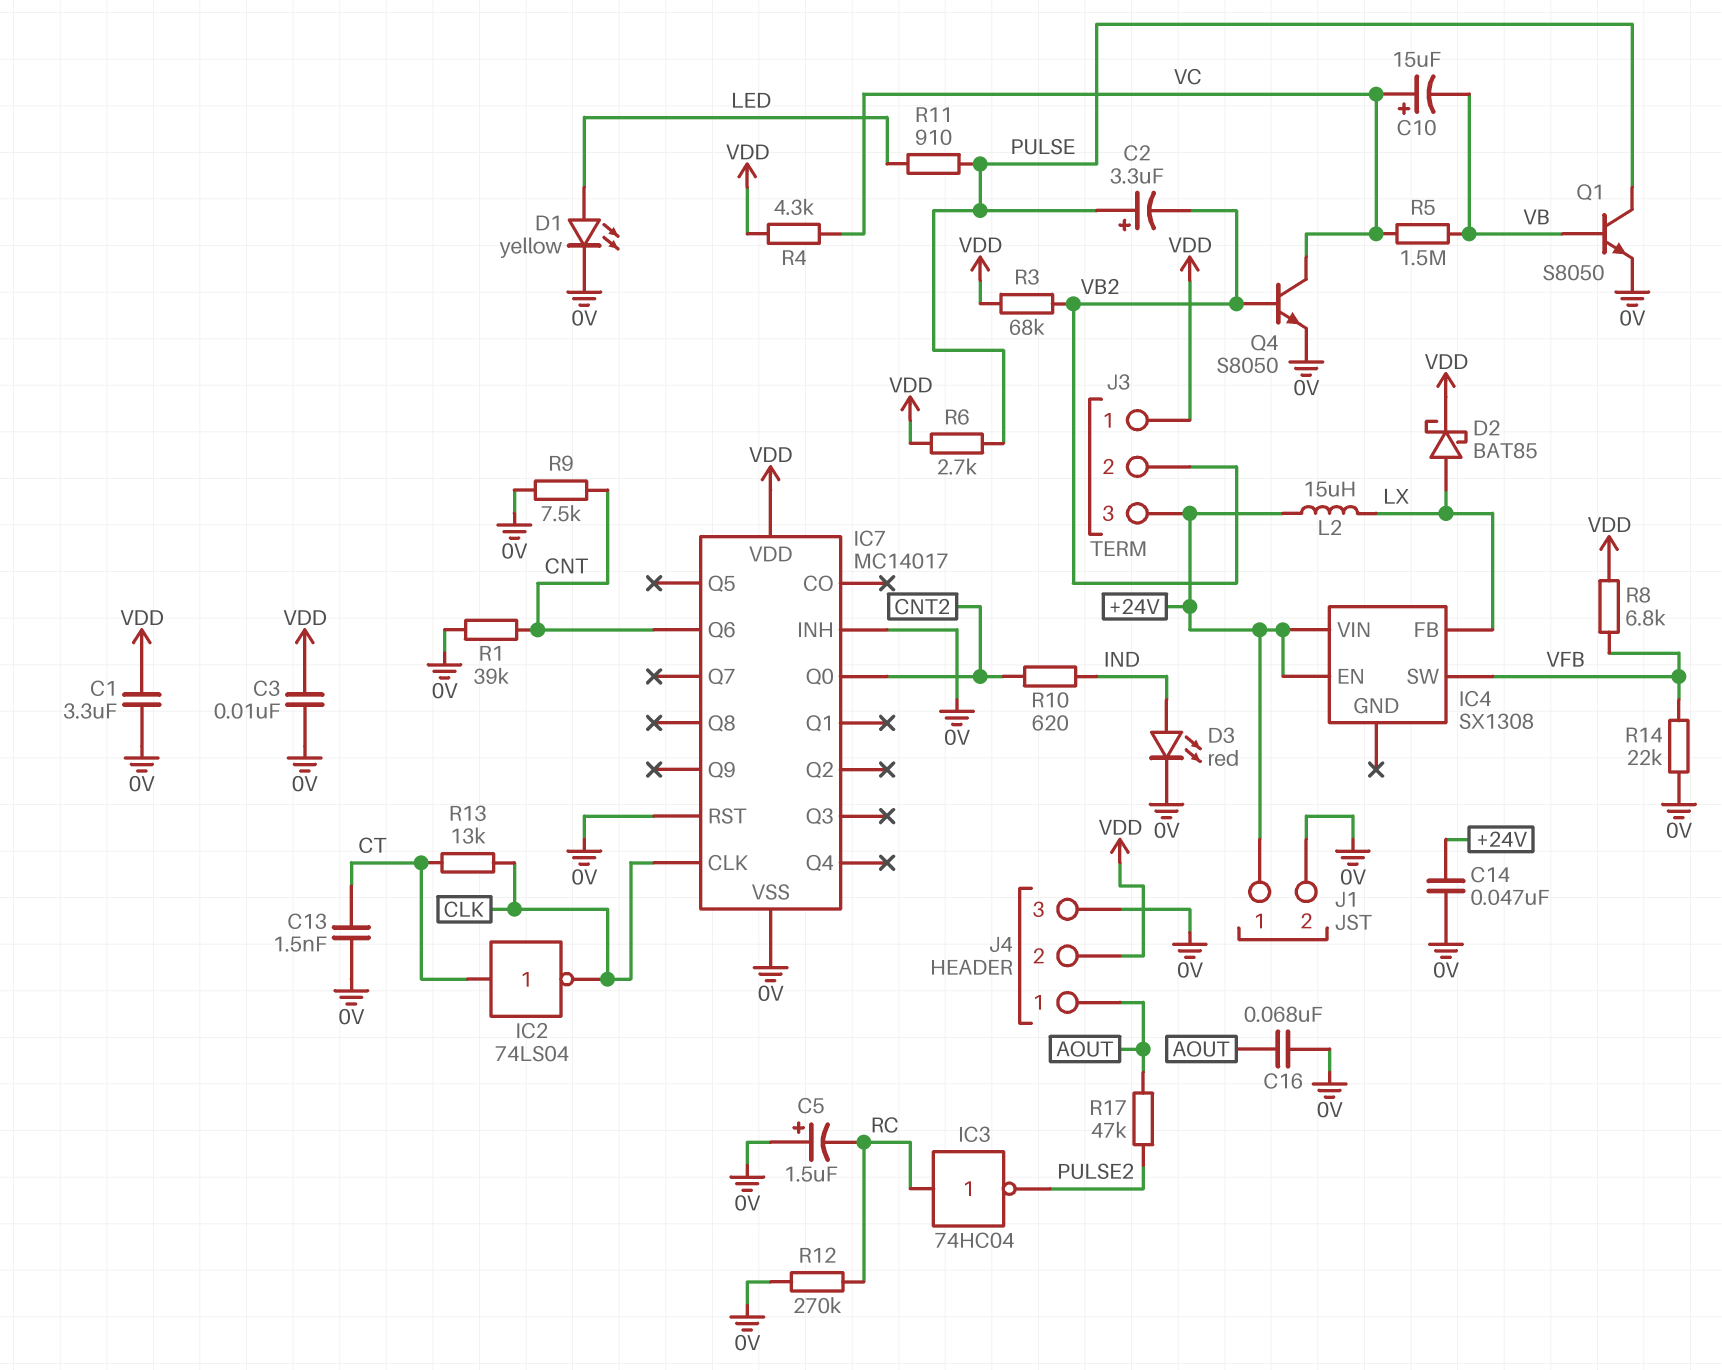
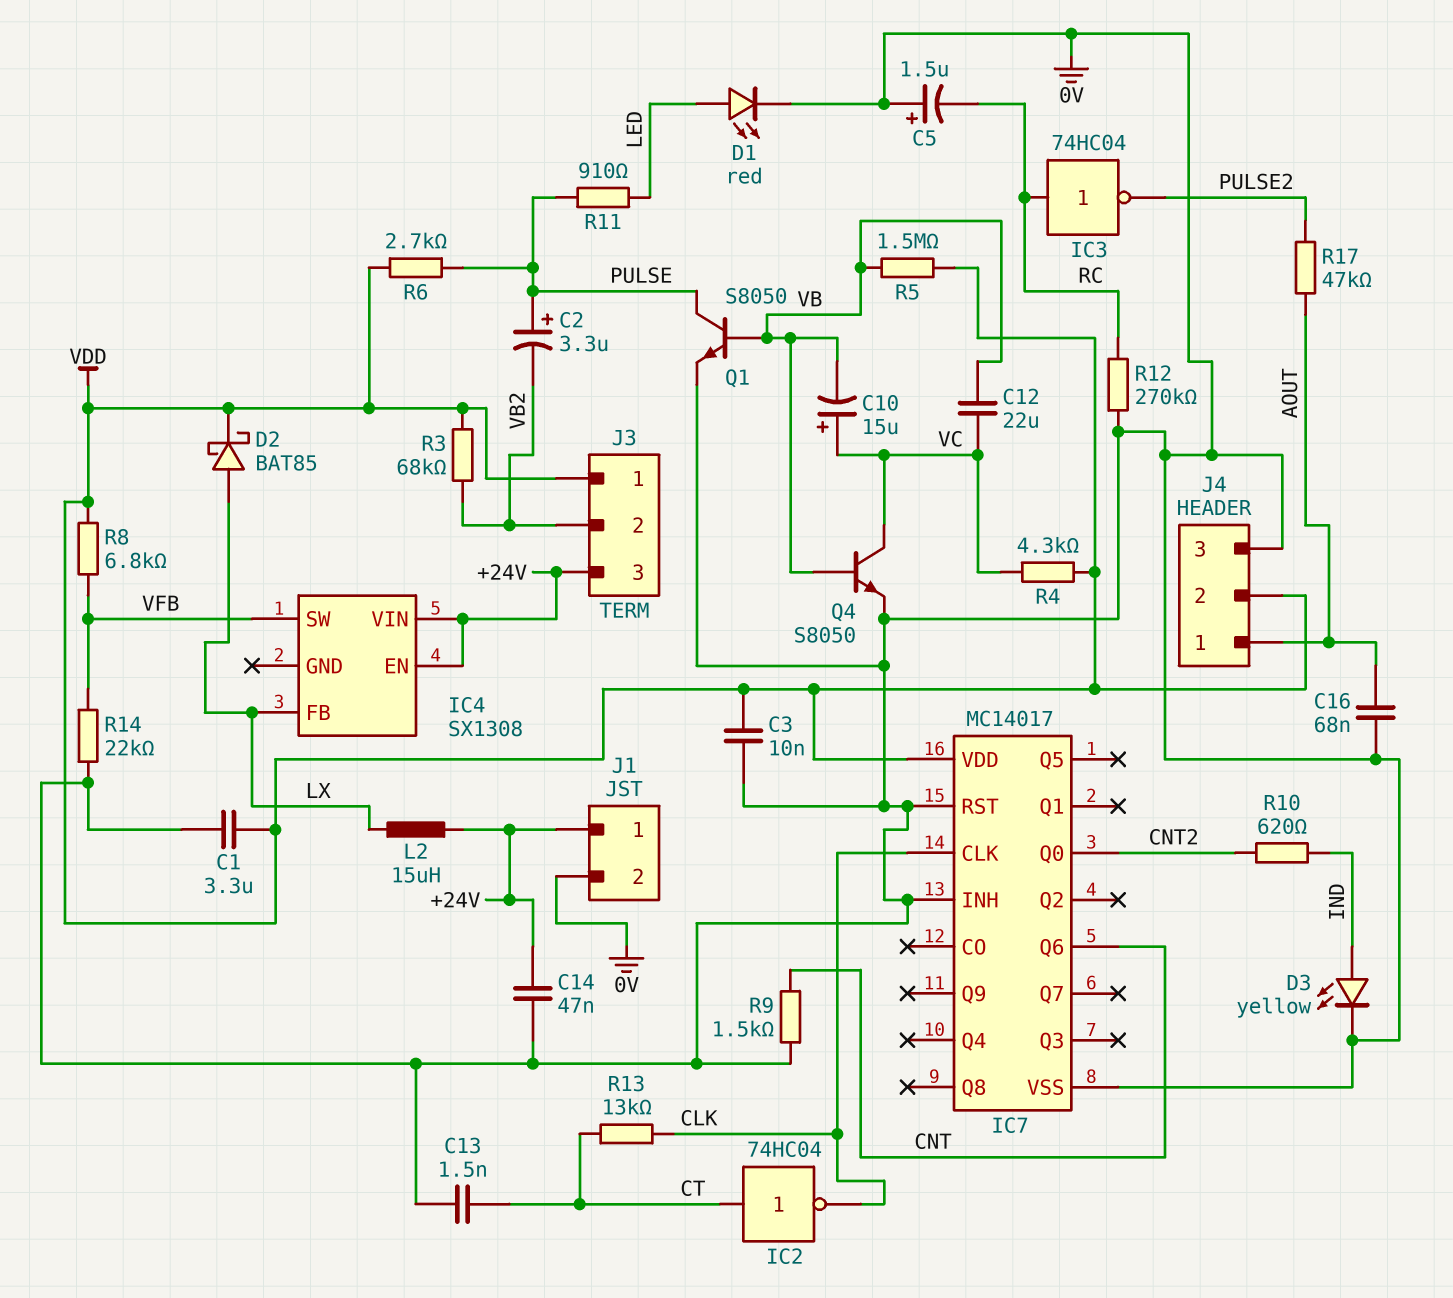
C12: none -> 22uF (VB, VC)
D1: LED yellow (A LED, K 0V) -> LED red (A LED, K 0V)
D3: LED red (A IND, K 0V) -> LED yellow (A IND, K 0V)
IC2: NOT 74LS04 (in CT, out CLK) -> NOT 74HC04 (in CT, out CLK)
Q4: NPN S8050 (B VB2, C VC, E 0V) -> NPN S8050 (B VB, C VC, E 0V)
R1: 39k (0V, CNT) -> none
R5: 1.5M (VB, VC) -> 1.5M (VB, VDD)
R9: 7.5k (0V, CNT) -> 1.5k (0V, CNT)

